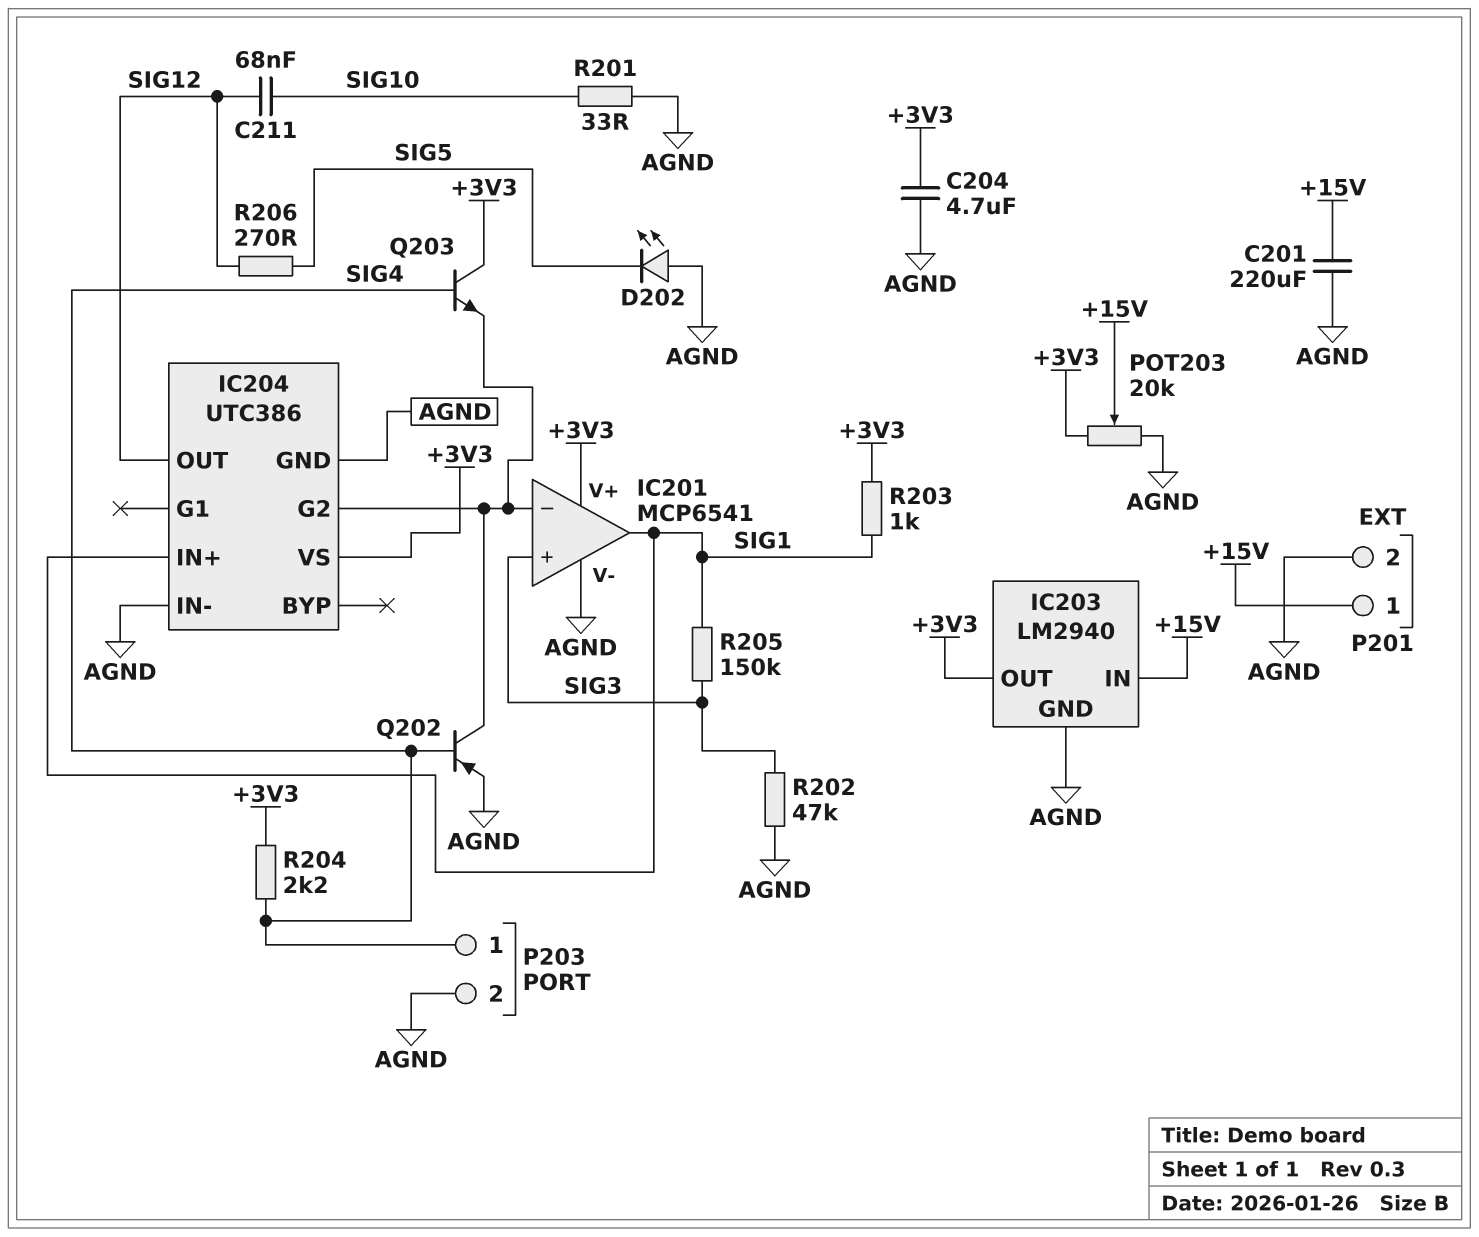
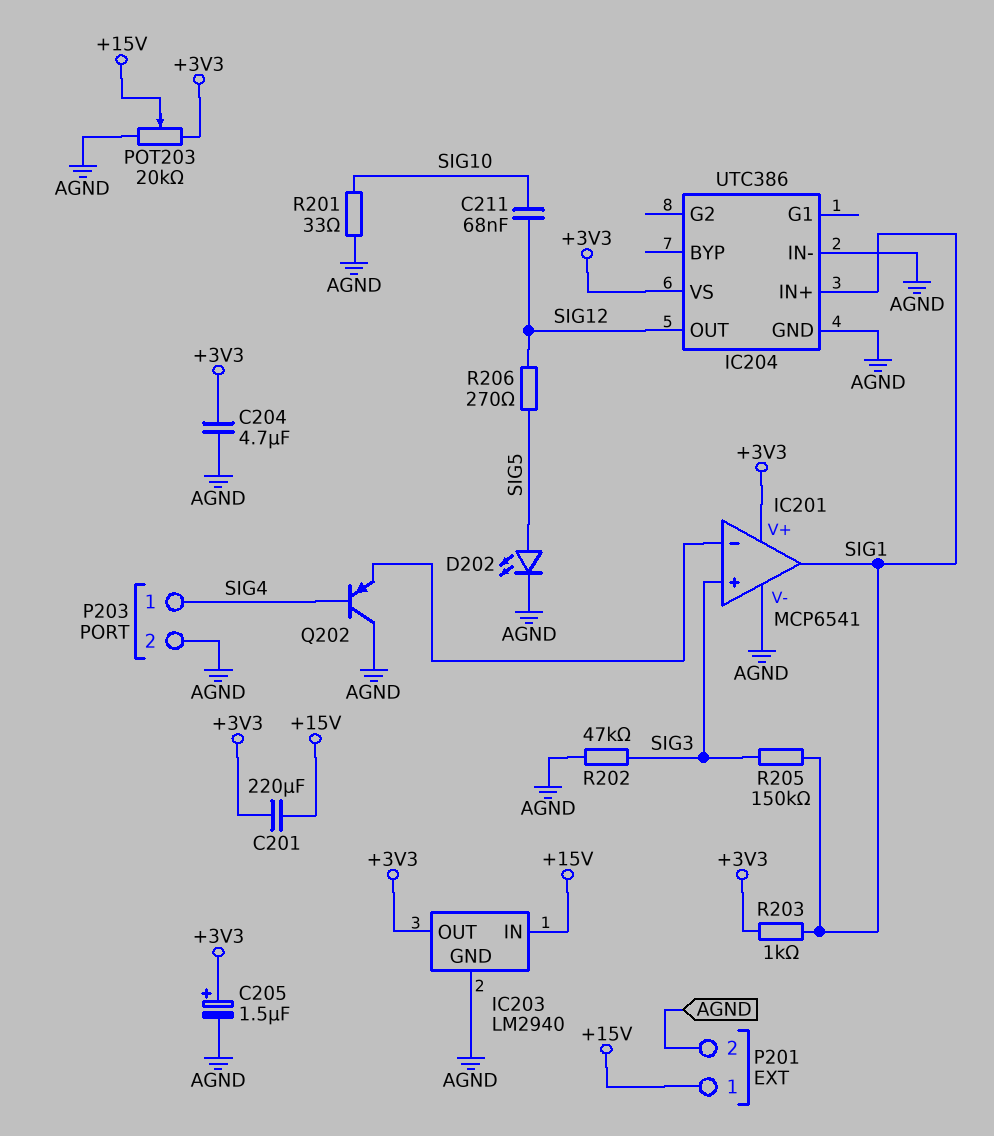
C201: 220uF (+15V, AGND) -> 220uF (+3V3, +15V)
C205: none -> 1.5uF (plus +3V3, minus AGND)
D202: LED (A AGND, K SIG5) -> LED (A SIG5, K AGND)
IC204 pin G2: IC201/in- -> none
Q202: PNP (B SIG4, C IC201/in-, E AGND) -> PNP (B SIG4, C AGND, E IC201/in-)
Q203: NPN (B SIG4, C +3V3, E IC201/in-) -> none
R204: 2.2k (+3V3, SIG4) -> none

